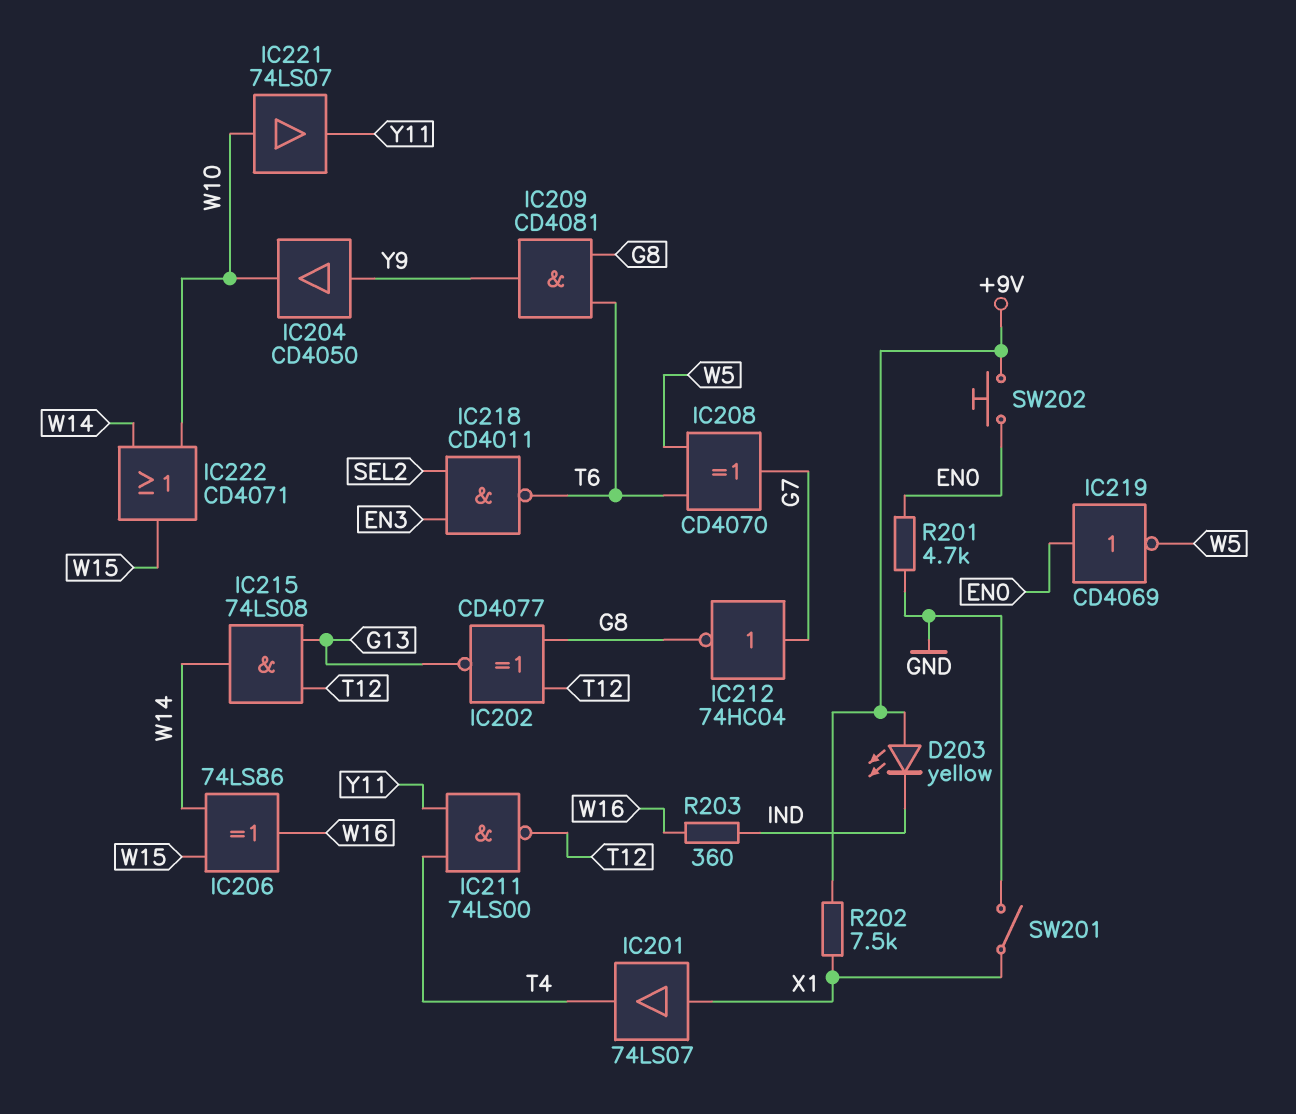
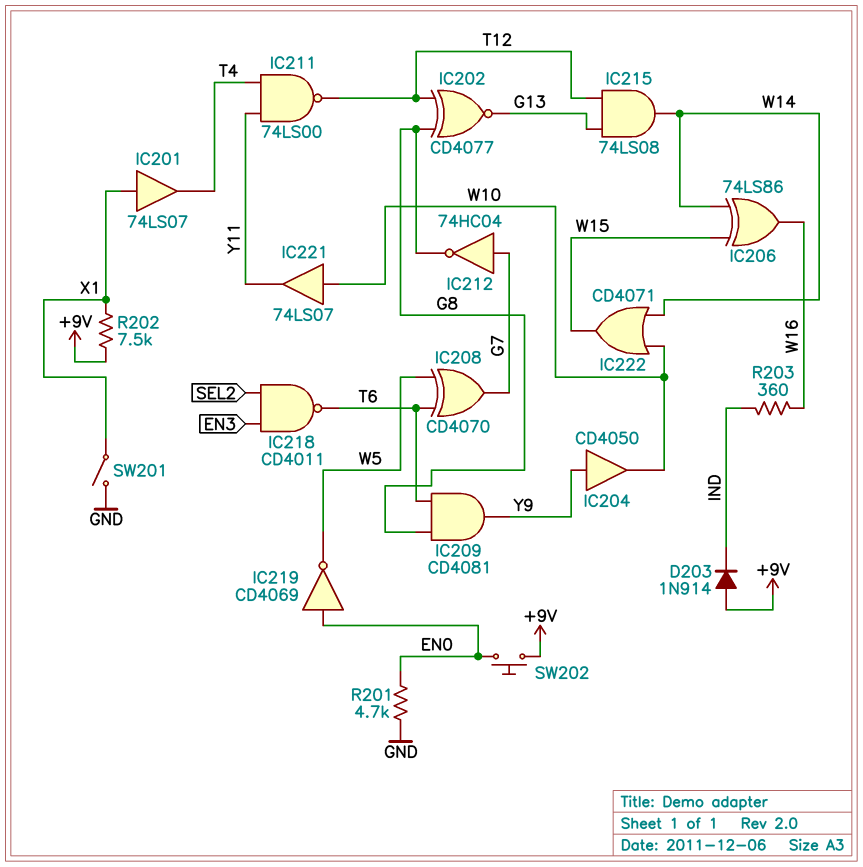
D203: LED yellow (A +9V, K IND) -> diode 1N914 (A +9V, K IND)

